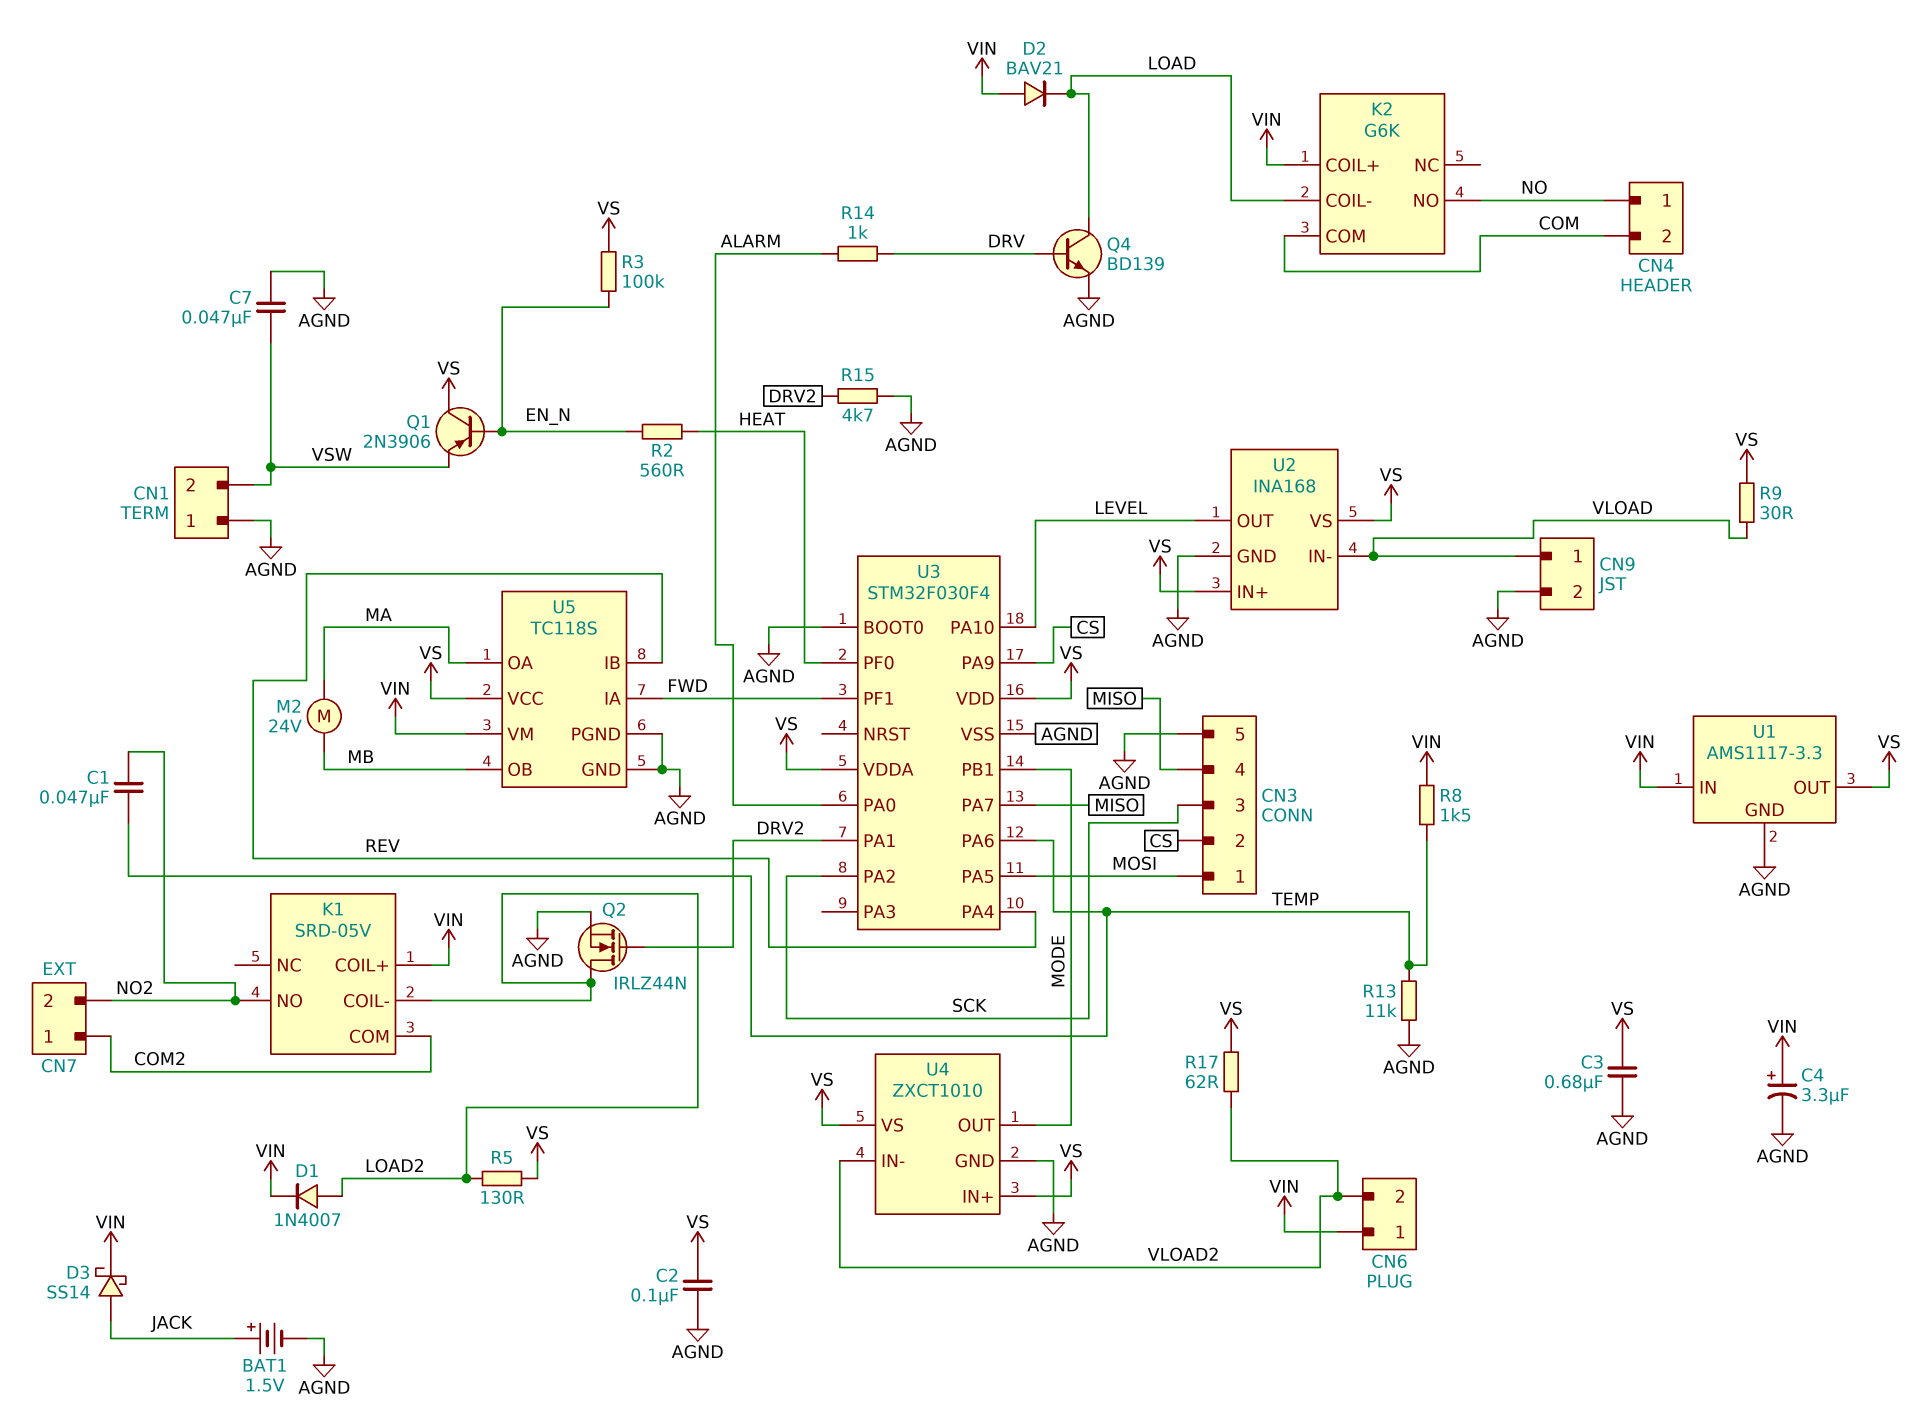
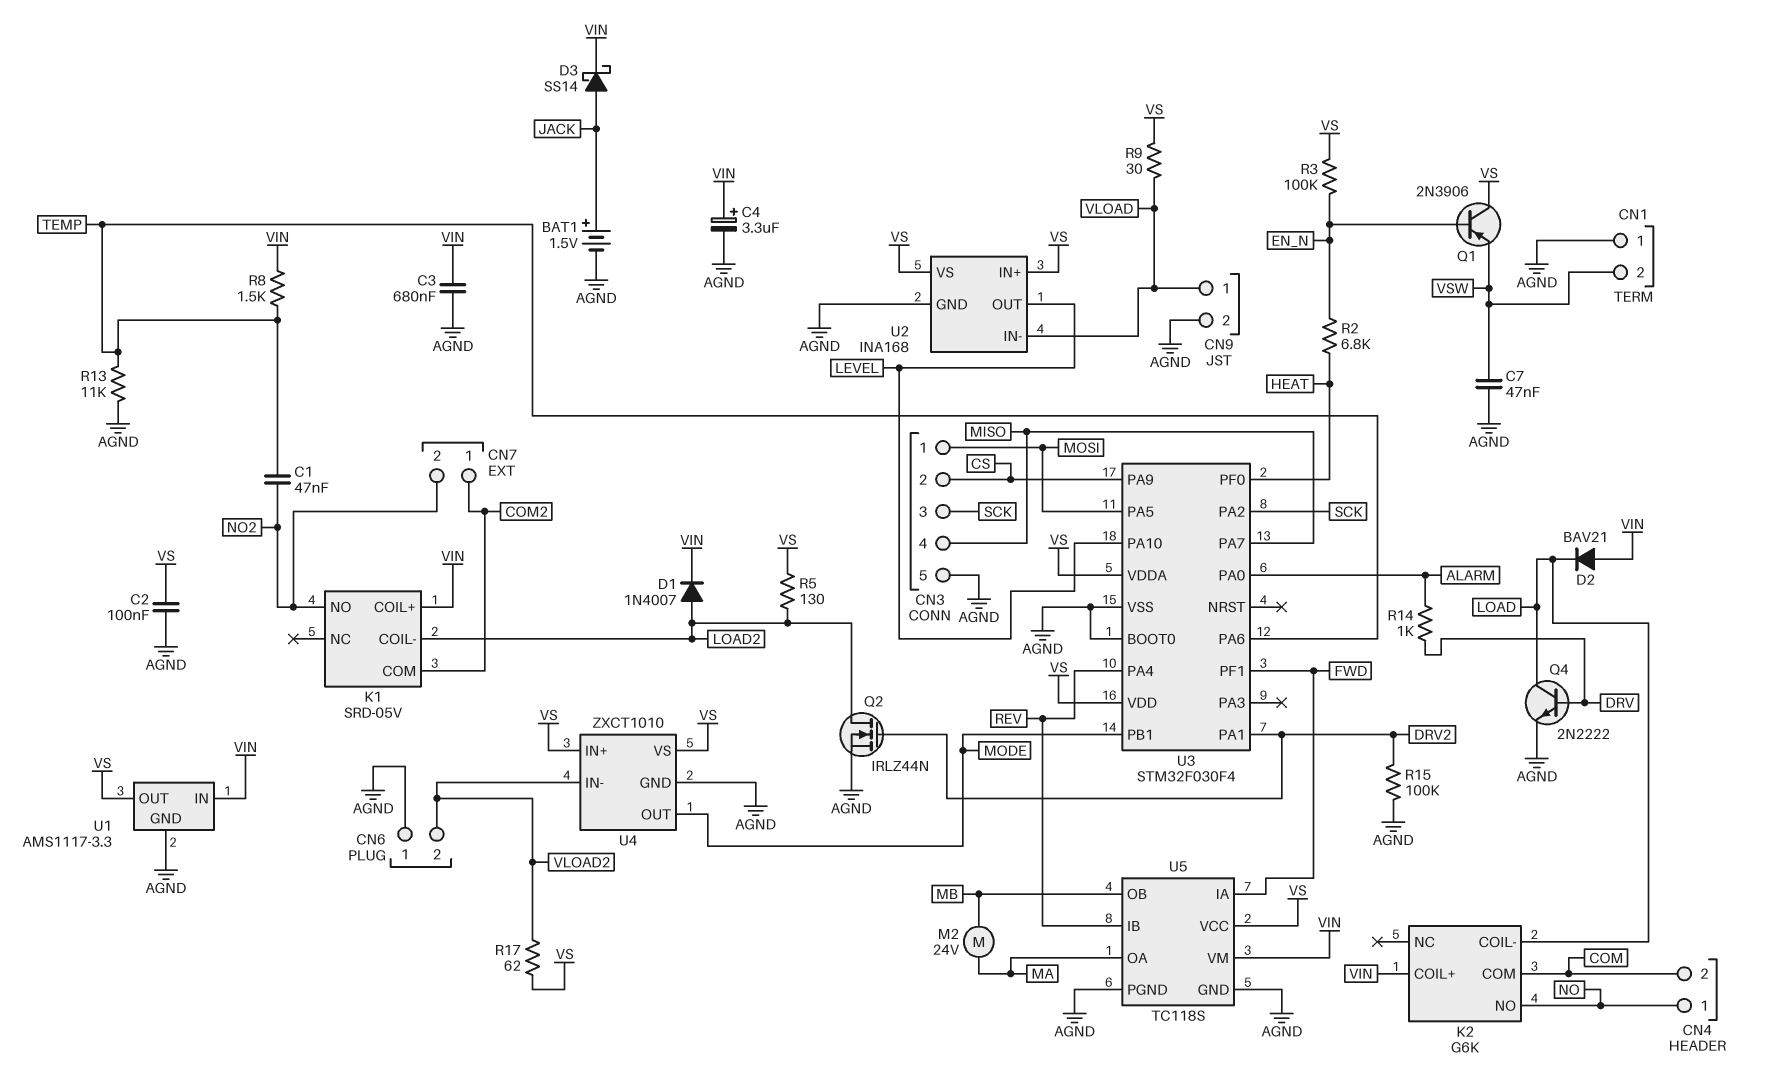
C3: 680nF (AGND, VS) -> 680nF (AGND, VIN)
CN6 pin 1: VIN -> AGND
Q4: NPN BD139 (B DRV, C LOAD, E AGND) -> NPN 2N2222 (B DRV, C LOAD, E AGND)
R2: 560 (EN_N, HEAT) -> 6.8k (EN_N, HEAT)
R15: 4.7k (AGND, DRV2) -> 100k (AGND, DRV2)

